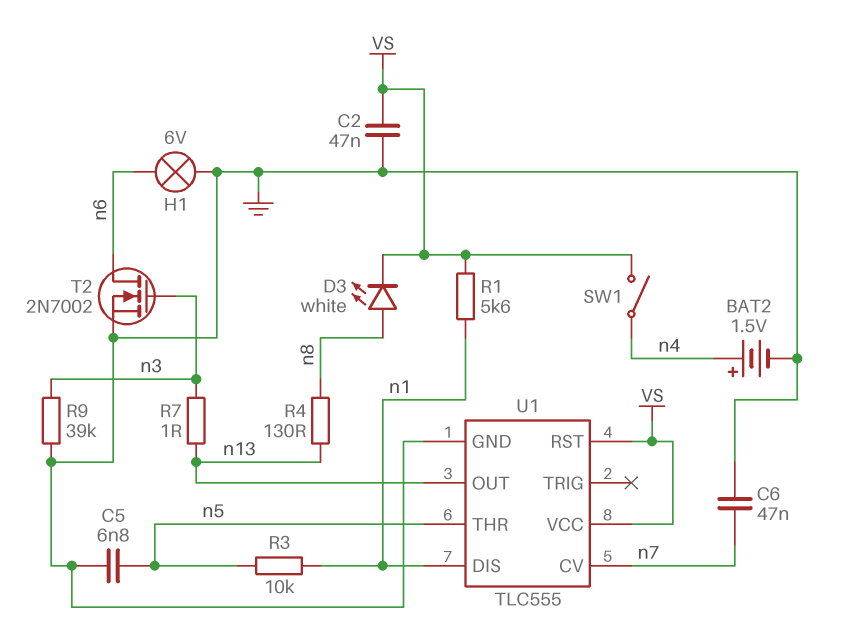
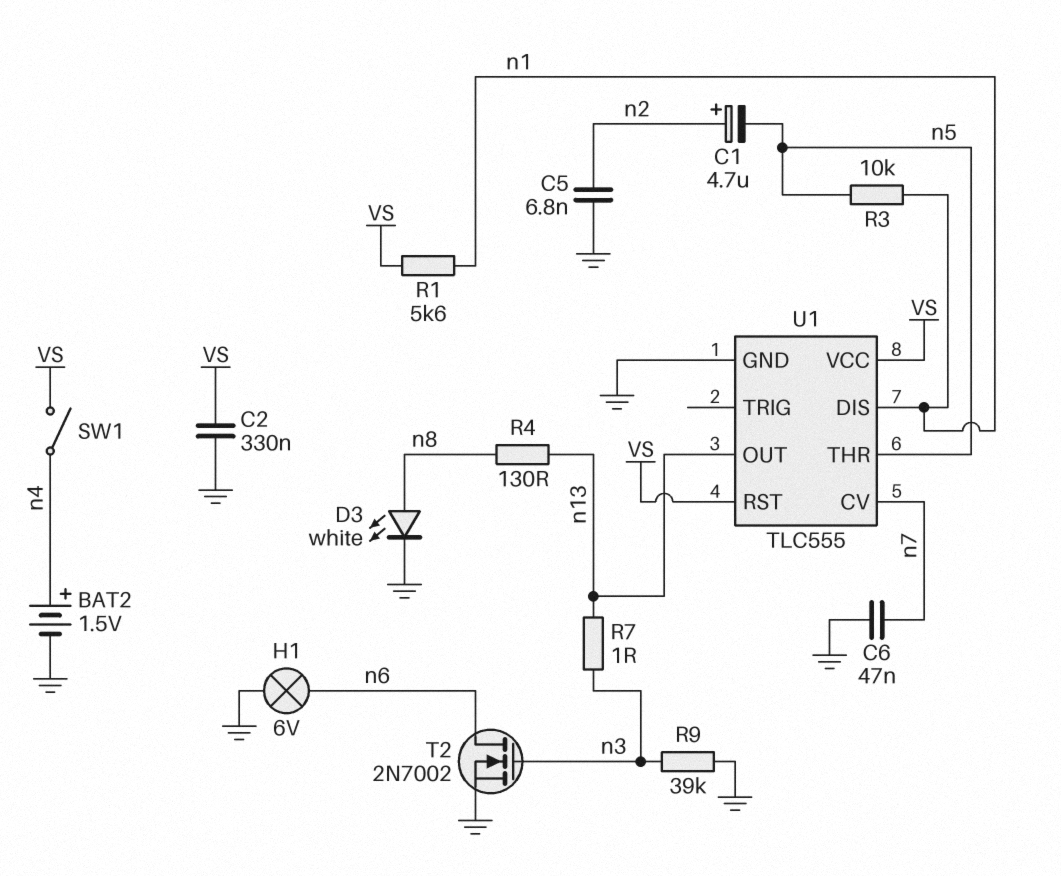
C1: none -> 4.7uF (plus n2, minus n5)
C2: 47nF (GND, VS) -> 330nF (GND, VS)
C5: 6.8nF (GND, n5) -> 6.8nF (GND, n2)
D3: LED white (A n8, K VS) -> LED white (A n8, K GND)

